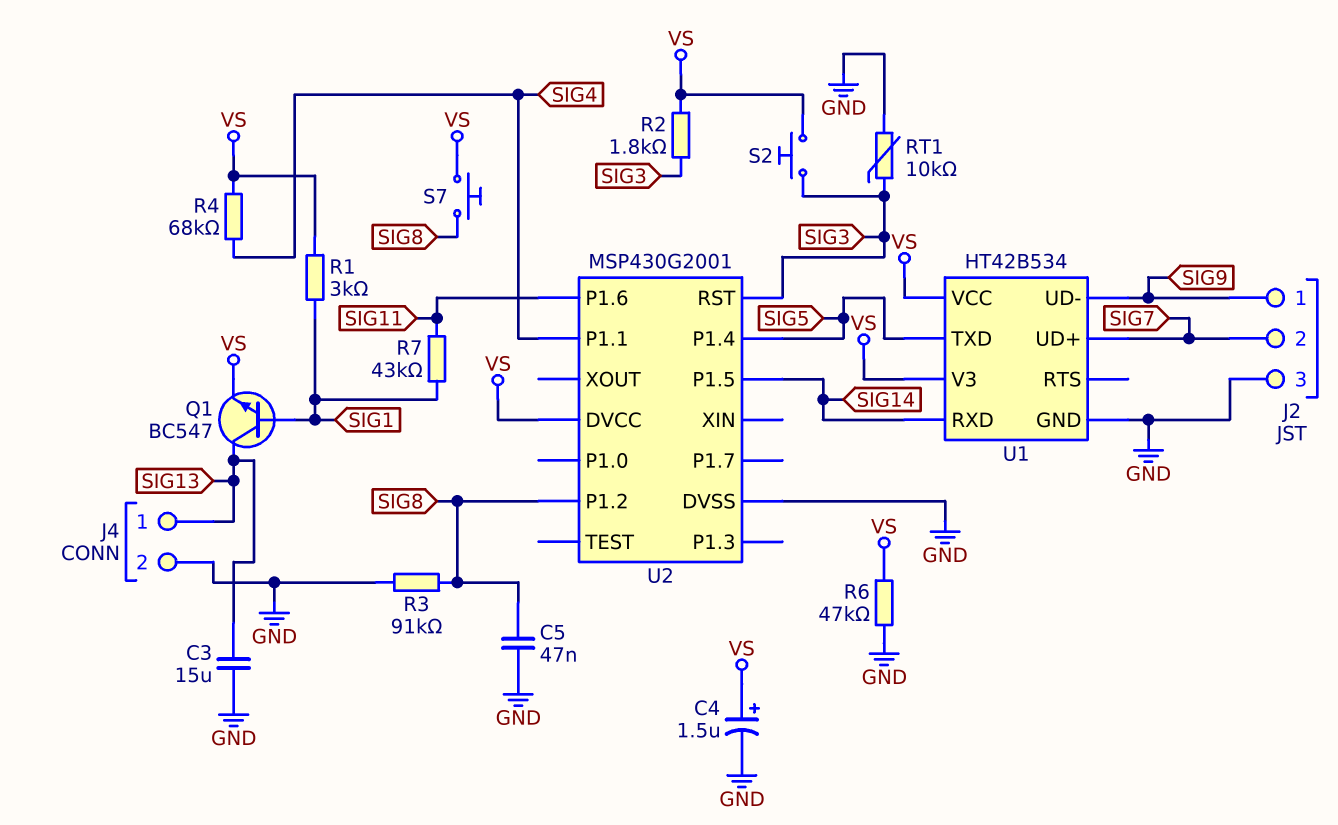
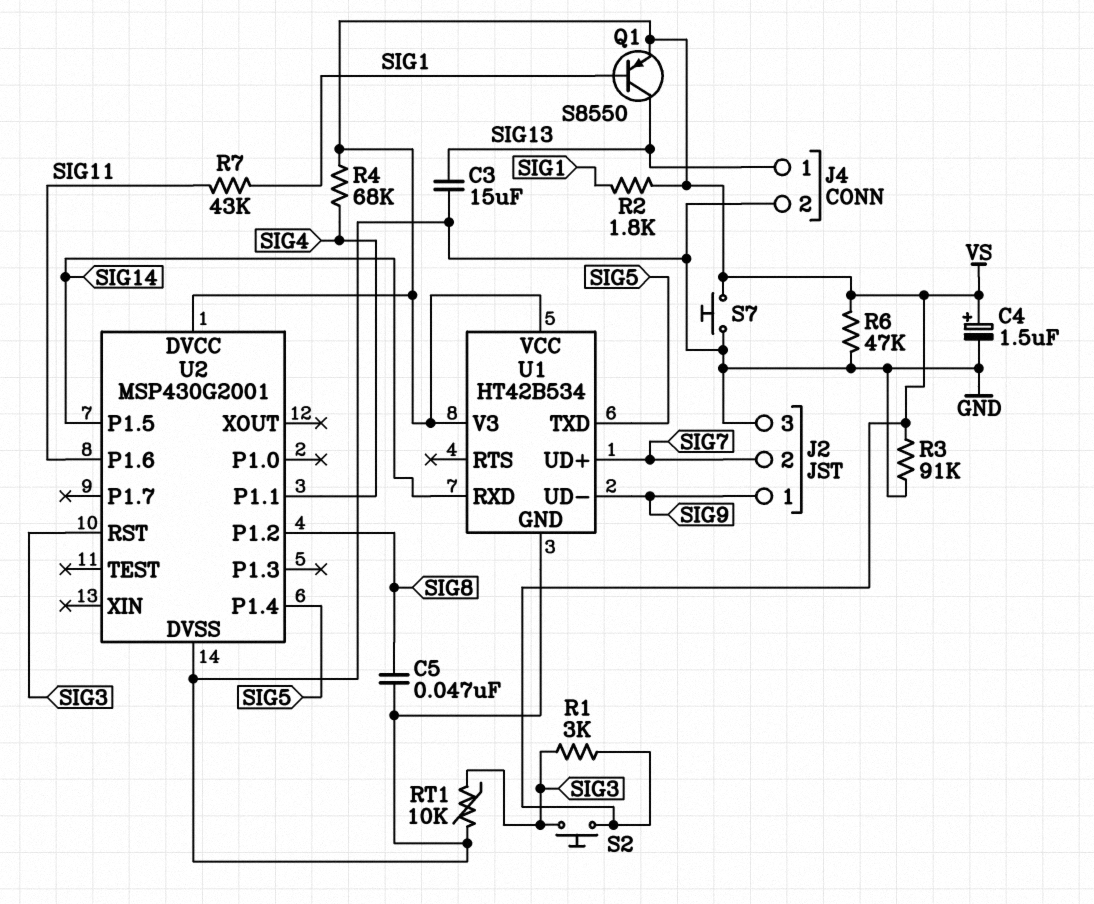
Q1: NPN BC547 (B SIG1, C SIG13, E VS) -> PNP S8550 (B SIG1, C SIG13, E VS)
R1: 3k (SIG1, VS) -> 3k (SIG3, VS)
R2: 1.8k (SIG3, VS) -> 1.8k (SIG1, VS)
R3: 91k (GND, SIG8) -> 91k (GND, VS)
S7: button (SIG8, VS) -> button (GND, VS)

